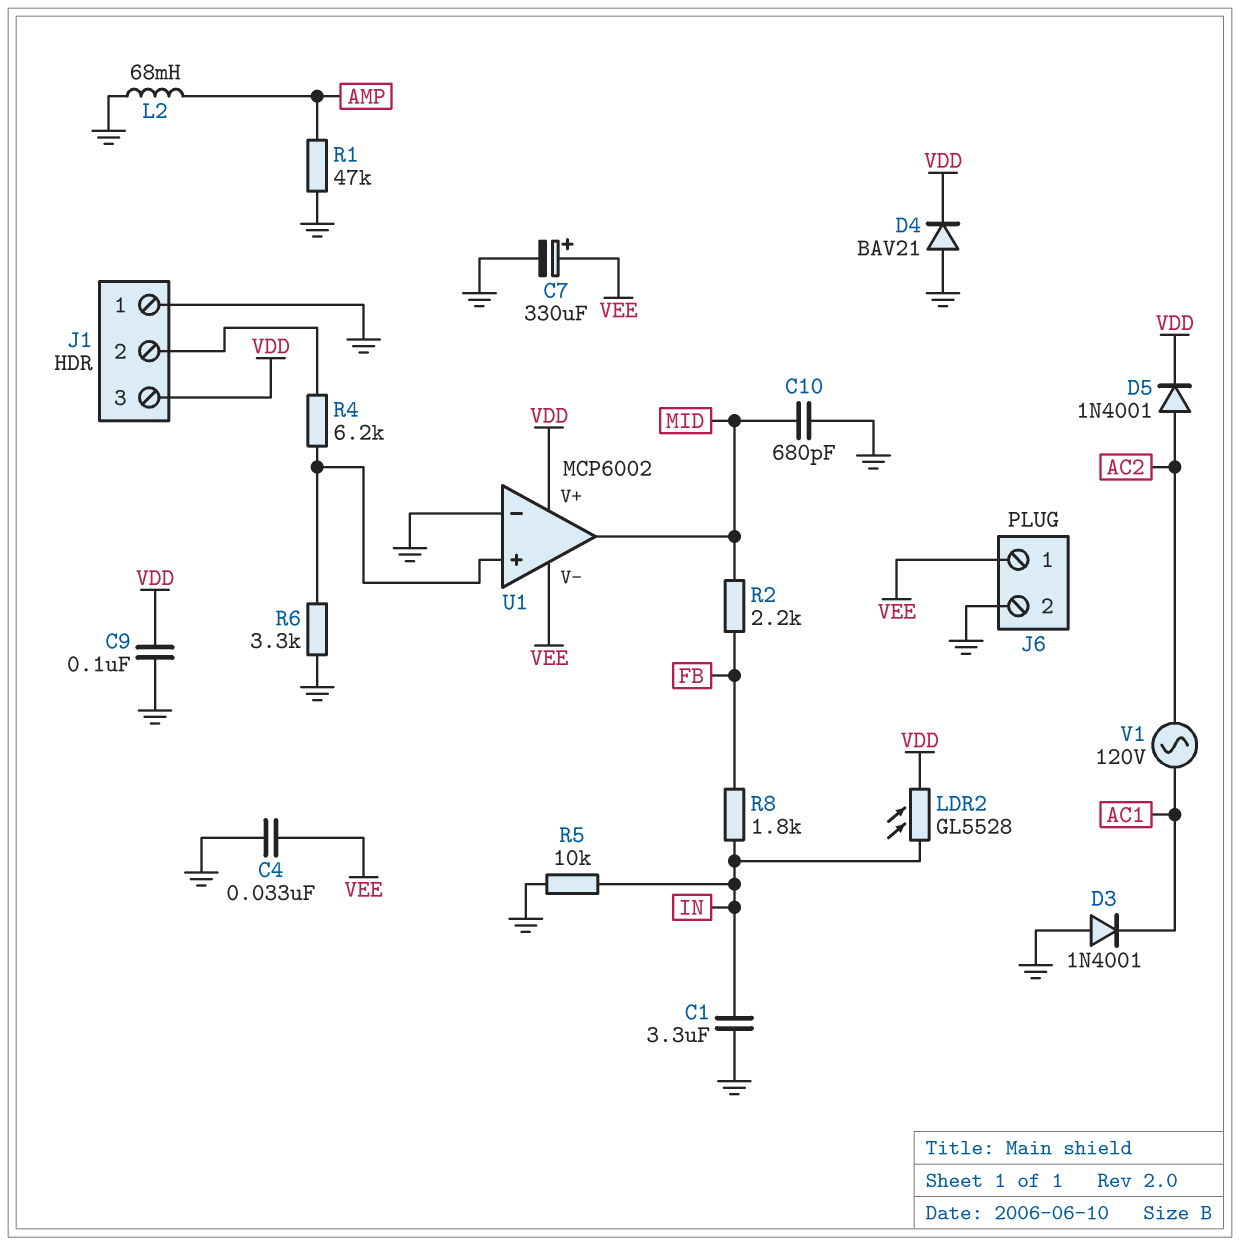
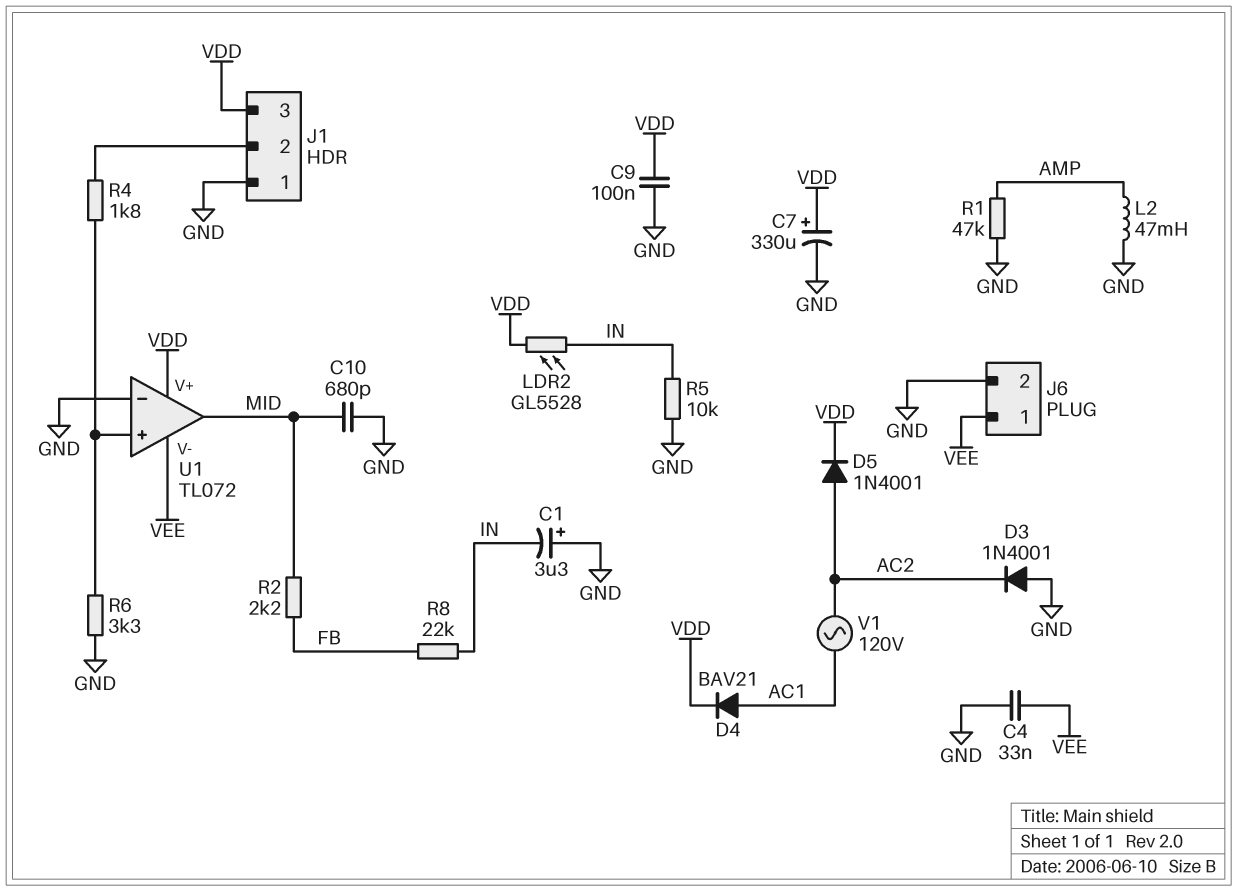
C1: 3.3uF (GND, IN) -> 3.3uF (plus GND, minus IN)
C7: 330uF (plus VEE, minus GND) -> 330uF (plus VDD, minus GND)
D3: diode 1N4001 (A GND, K AC1) -> diode 1N4001 (A GND, K AC2)
D4: diode BAV21 (A GND, K VDD) -> diode BAV21 (A AC1, K VDD)
L2: 68mH (AMP, GND) -> 47mH (AMP, GND)
R4: 6.2k (J1/2, U1/in+) -> 1.8k (J1/2, U1/in+)
R8: 1.8k (FB, IN) -> 22k (FB, IN)
U1: MCP6002 -> TL072

